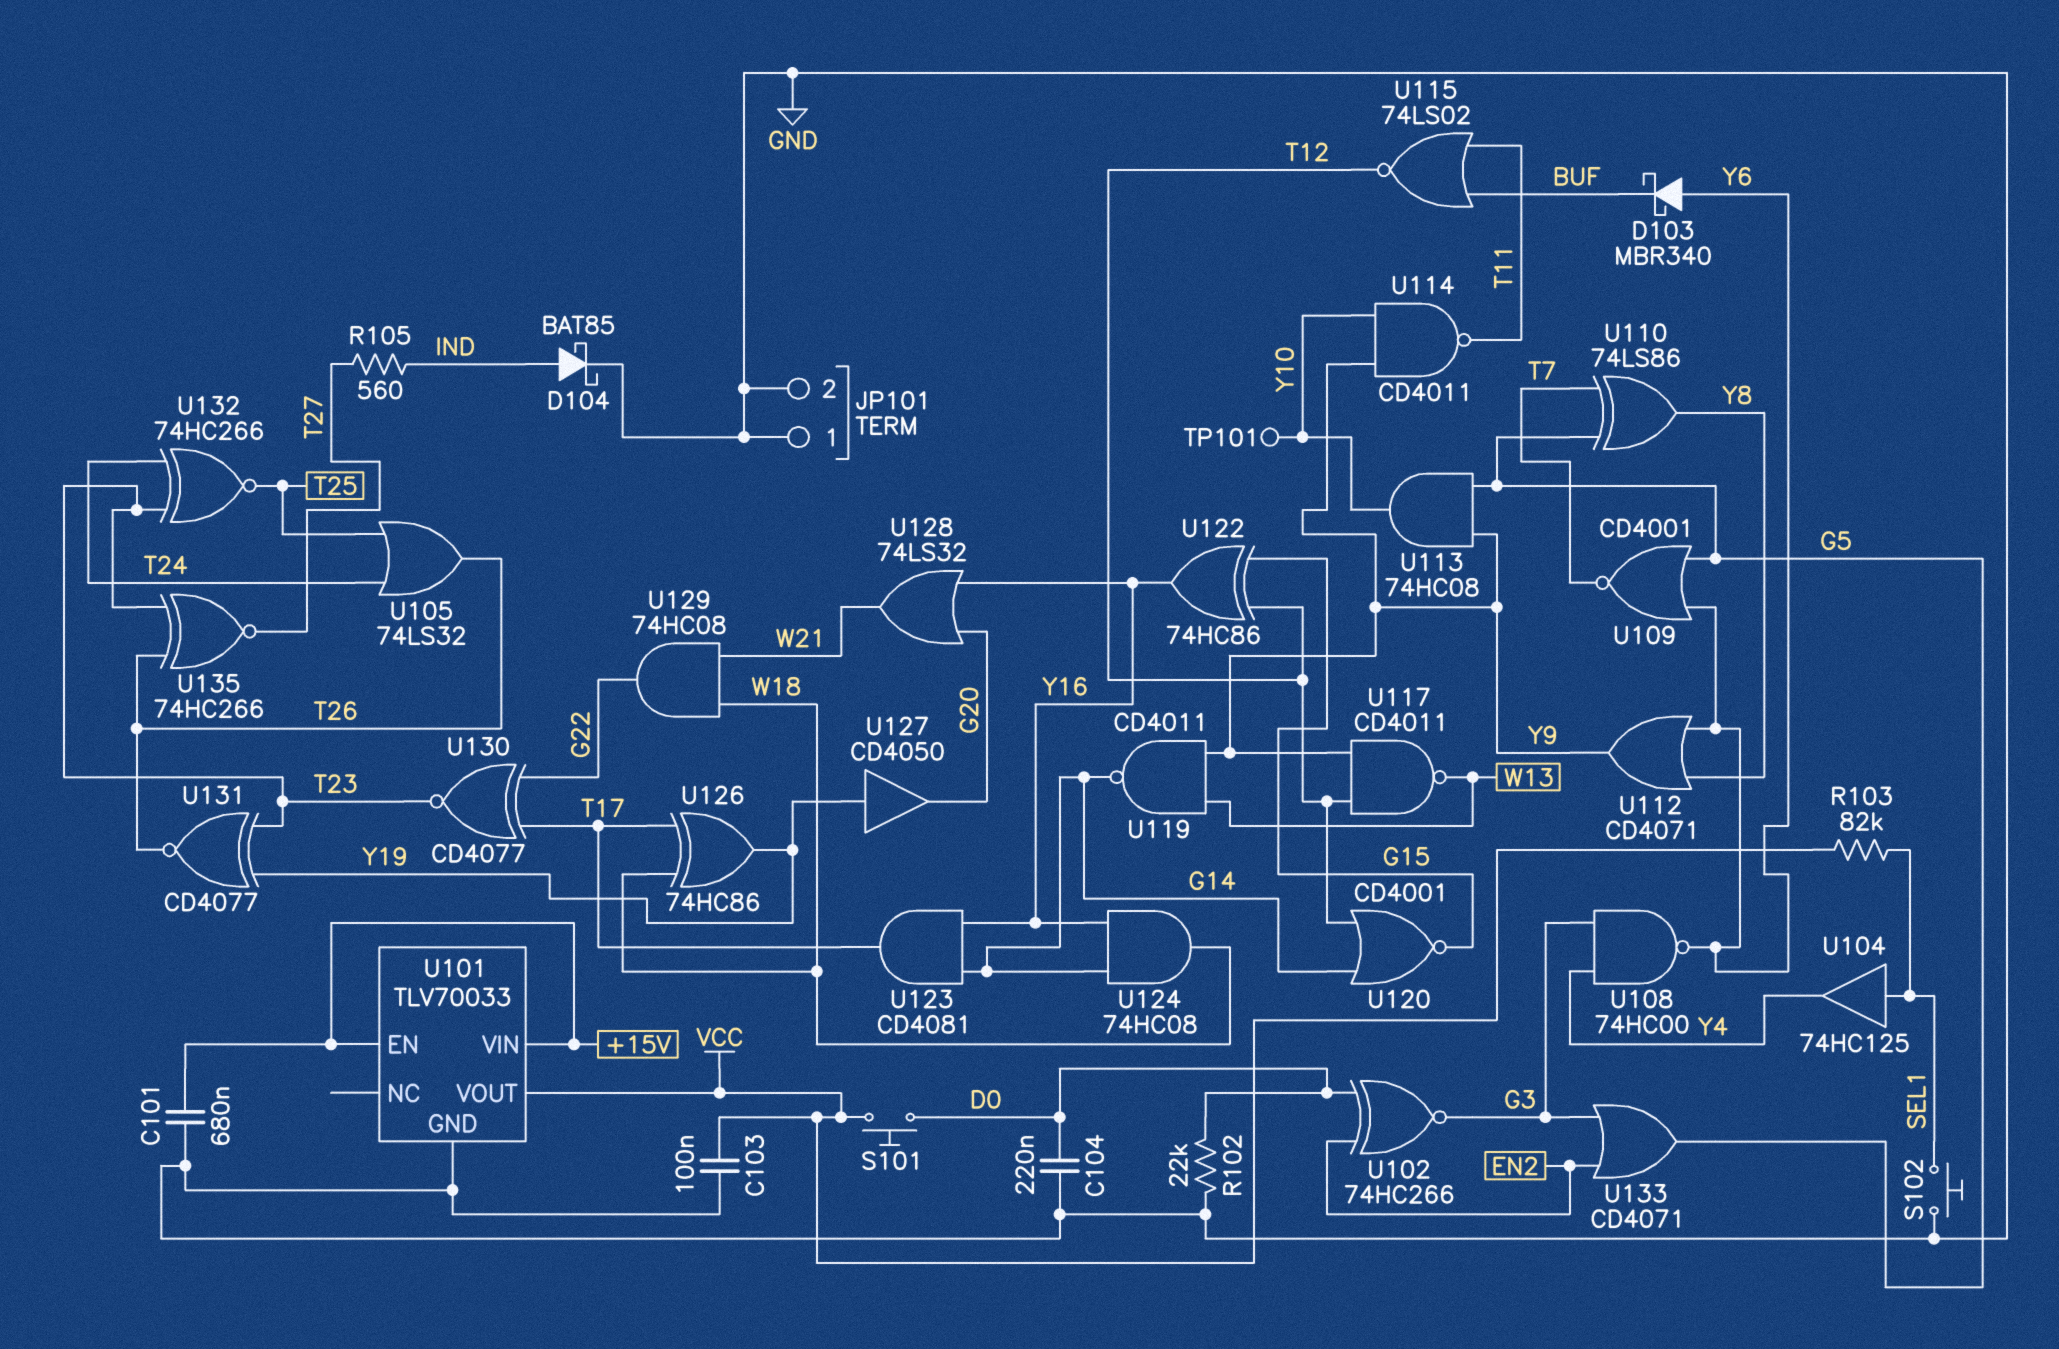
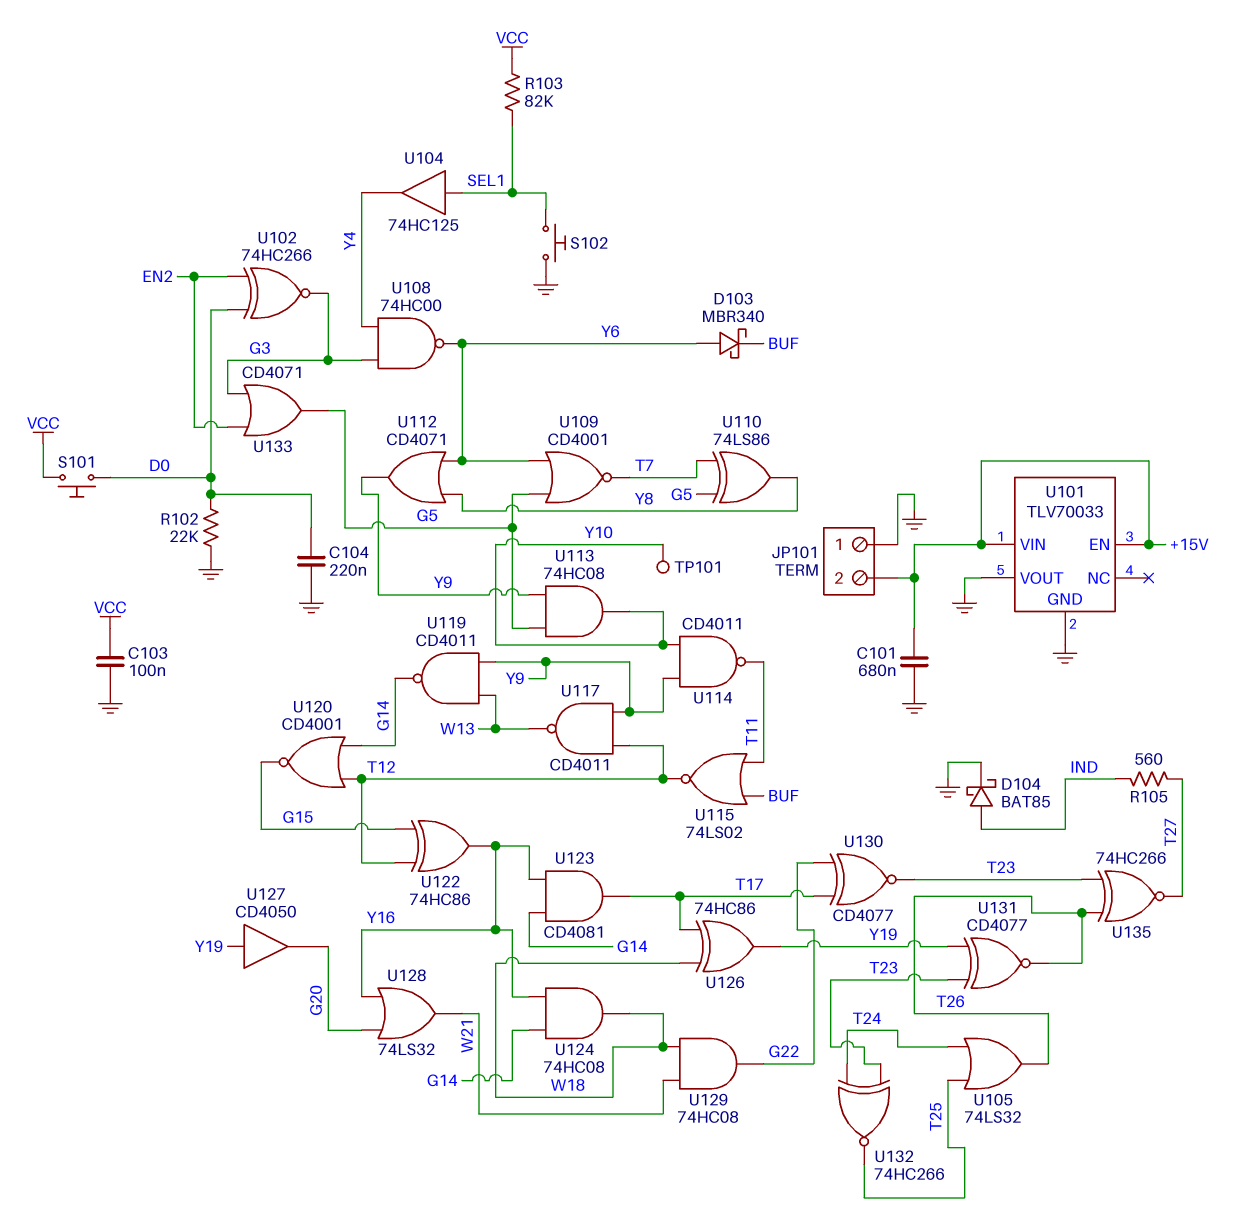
JP101 pin 2: GND -> +15V
U101 pin VOUT: VCC -> GND

